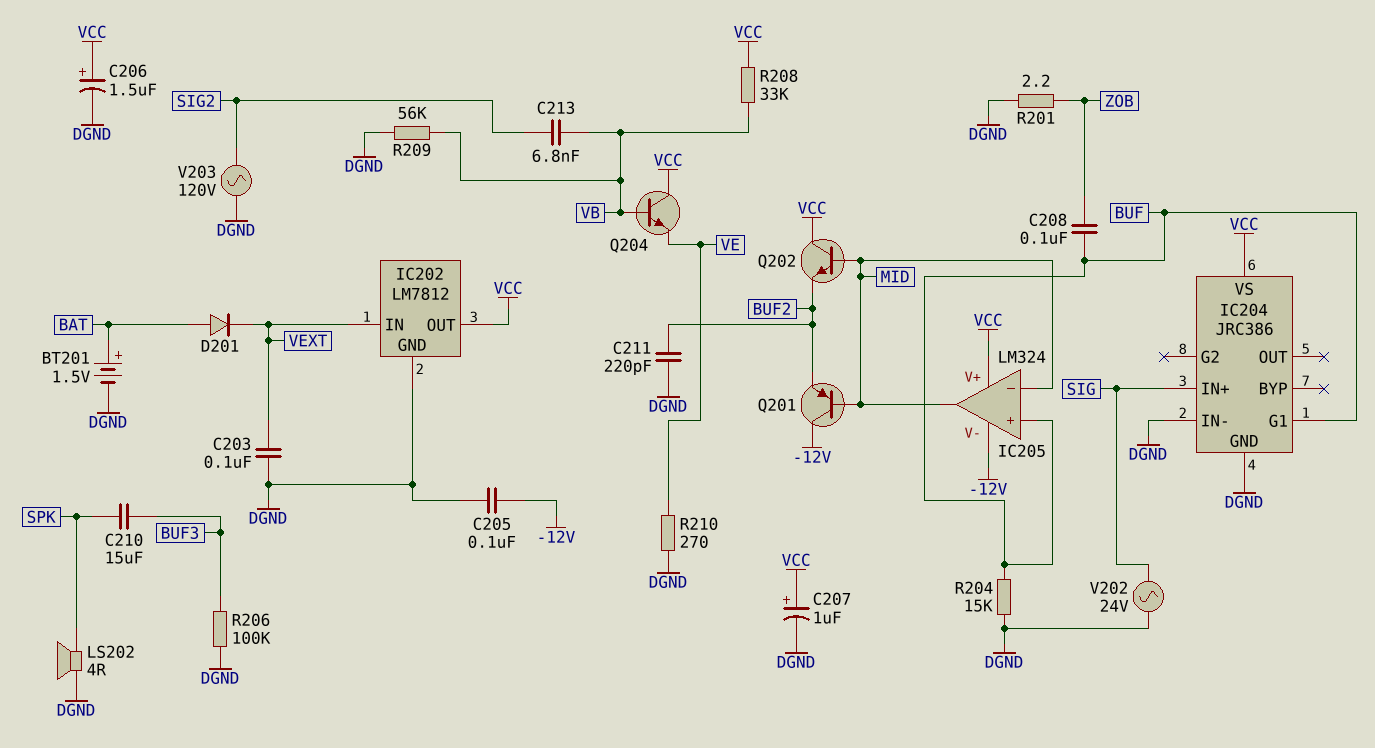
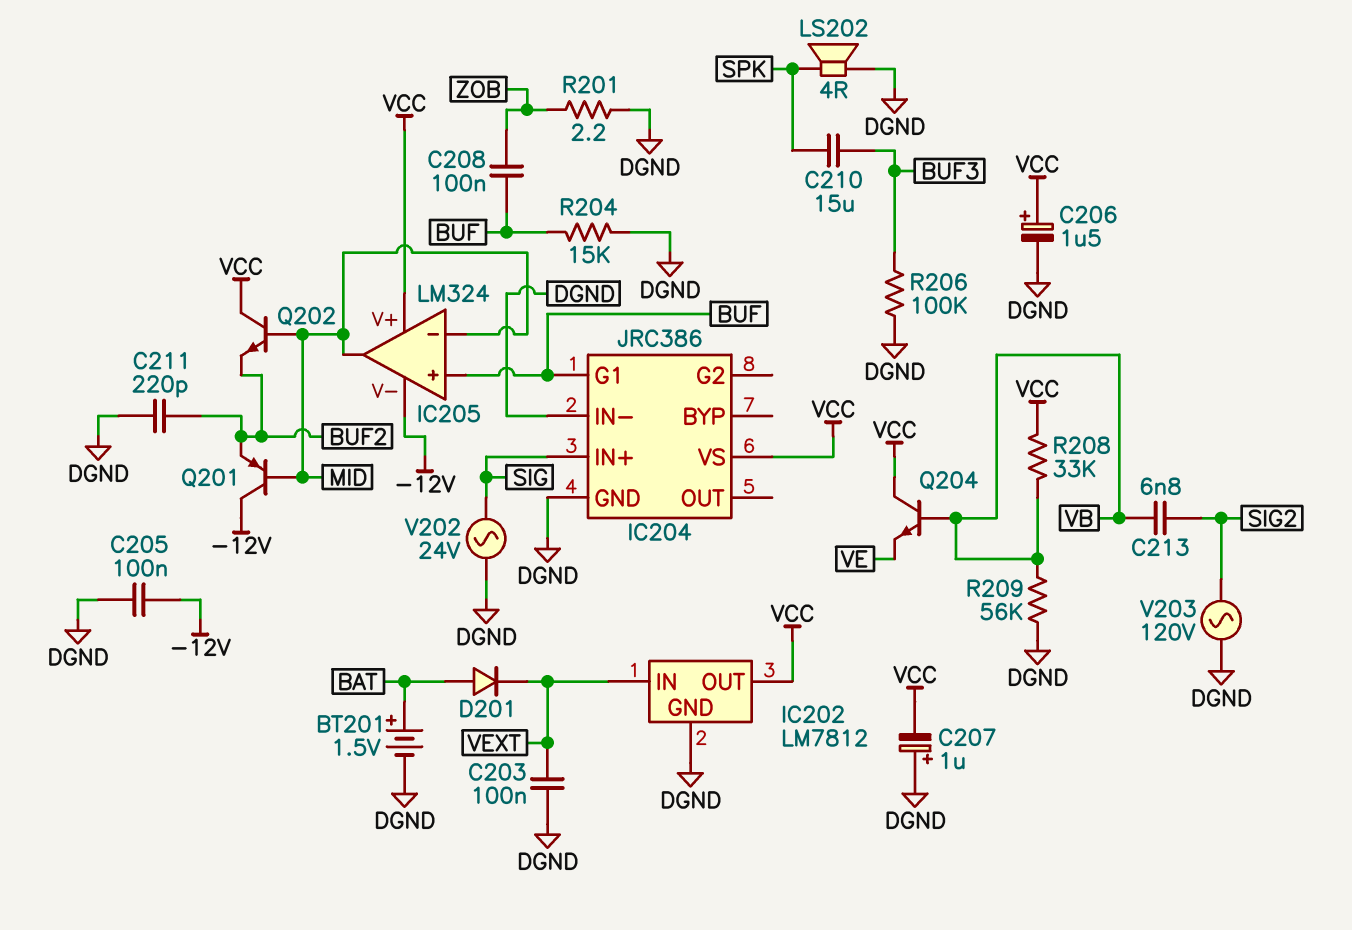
C207: 1uF (plus VCC, minus DGND) -> 1uF (plus DGND, minus VCC)
R210: 270 (DGND, VE) -> none

